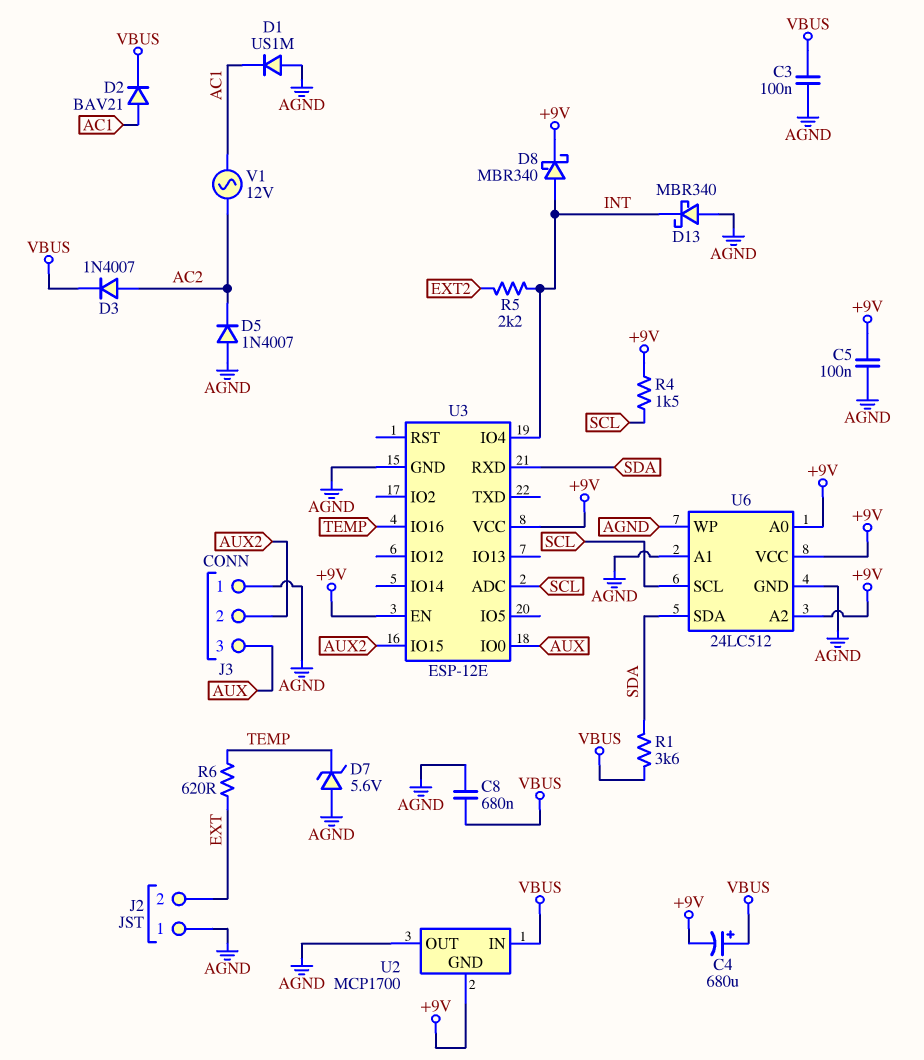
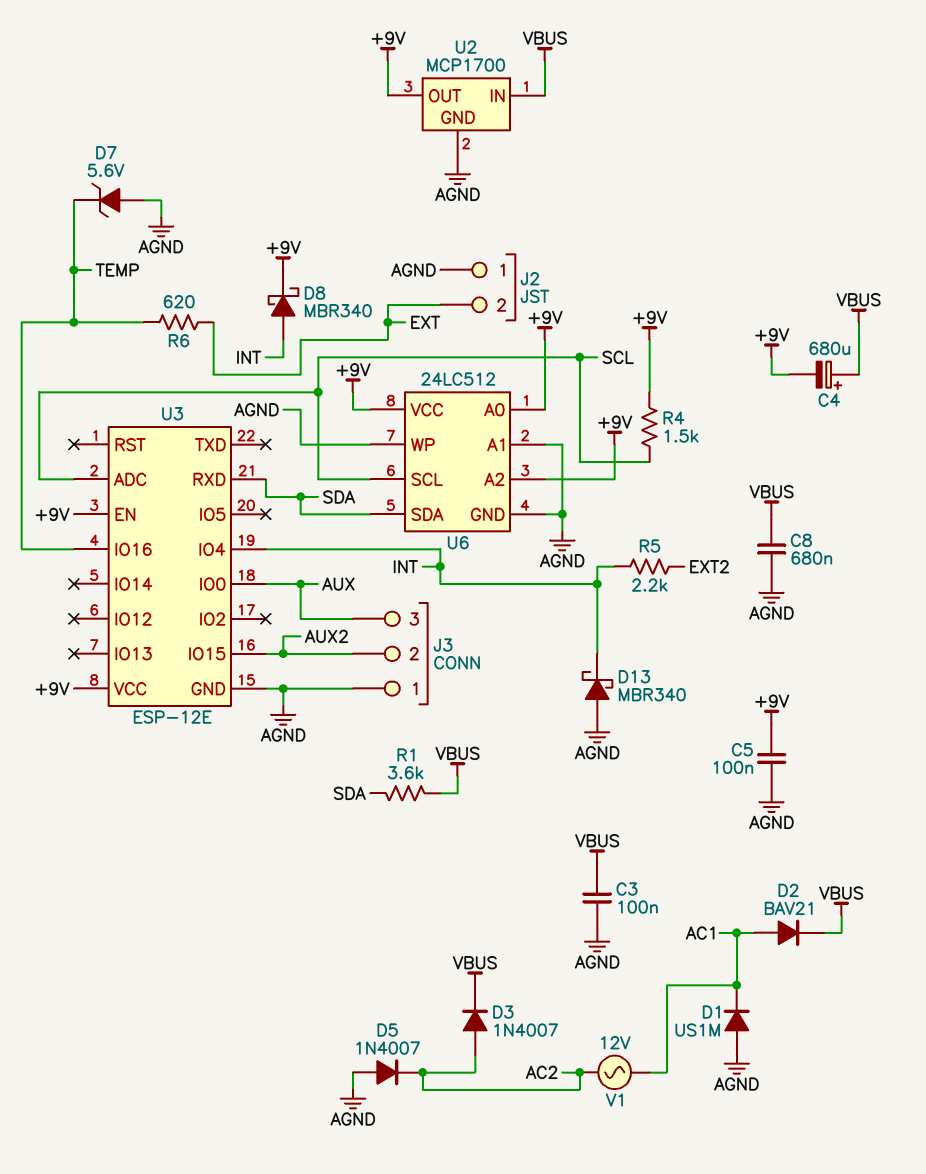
U2 pin GND: +9V -> AGND
U2 pin OUT: AGND -> +9V

